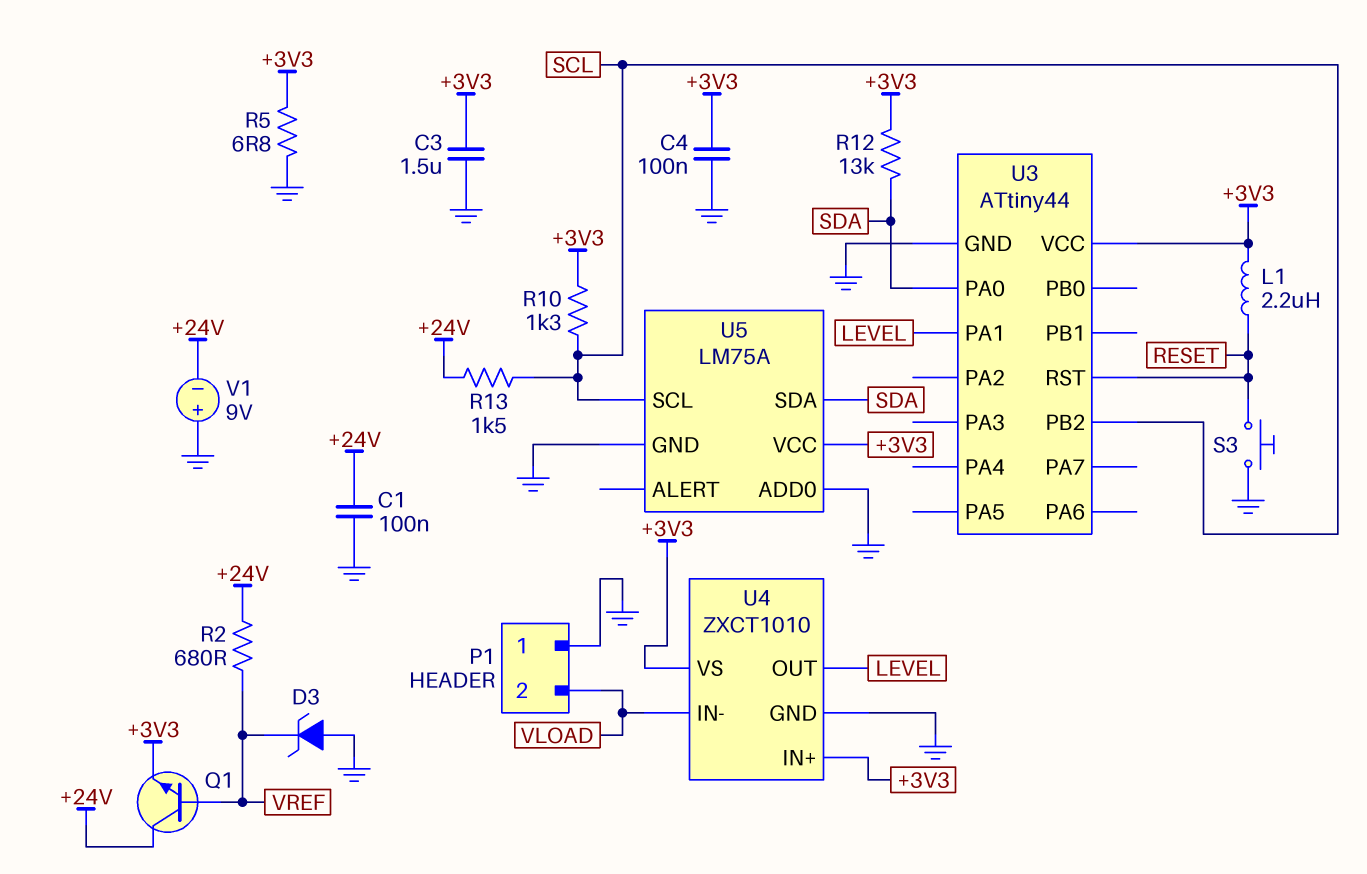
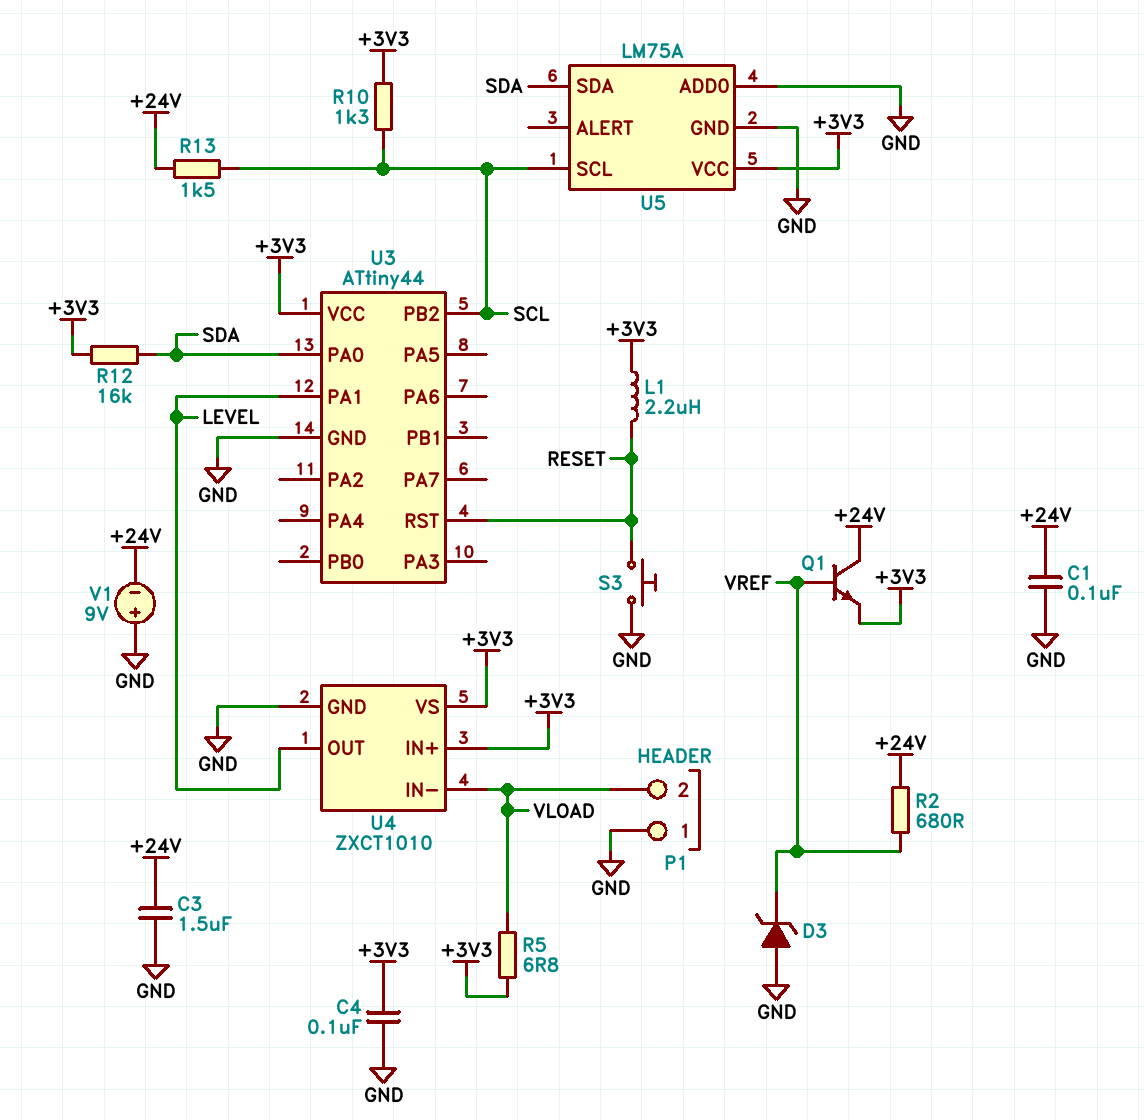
C3: 1.5uF (+3V3, GND) -> 1.5uF (+24V, GND)
R5: 6.8 (+3V3, GND) -> 6.8 (+3V3, VLOAD)
R12: 13k (+3V3, SDA) -> 16k (+3V3, SDA)

